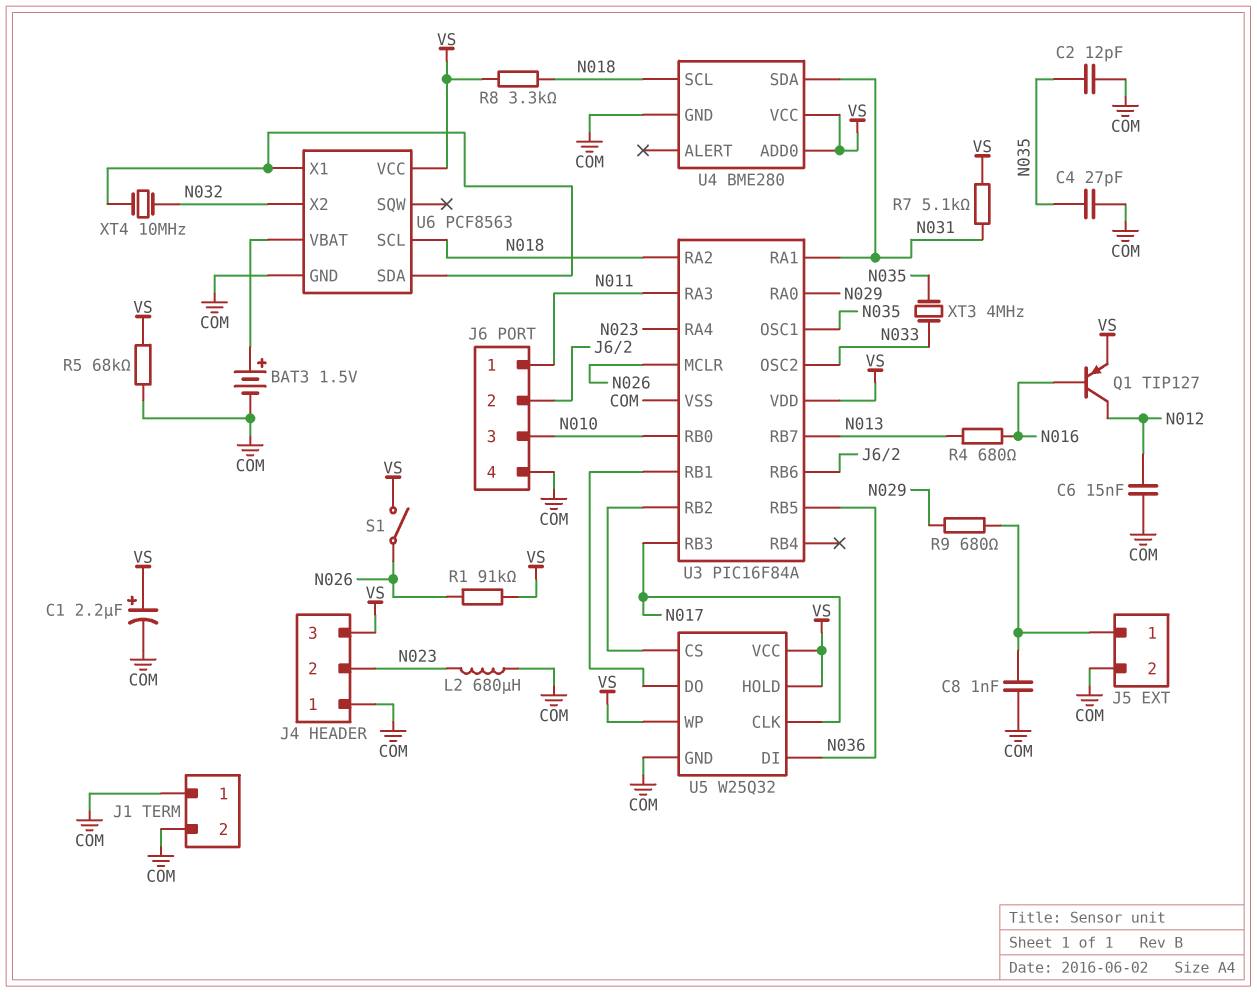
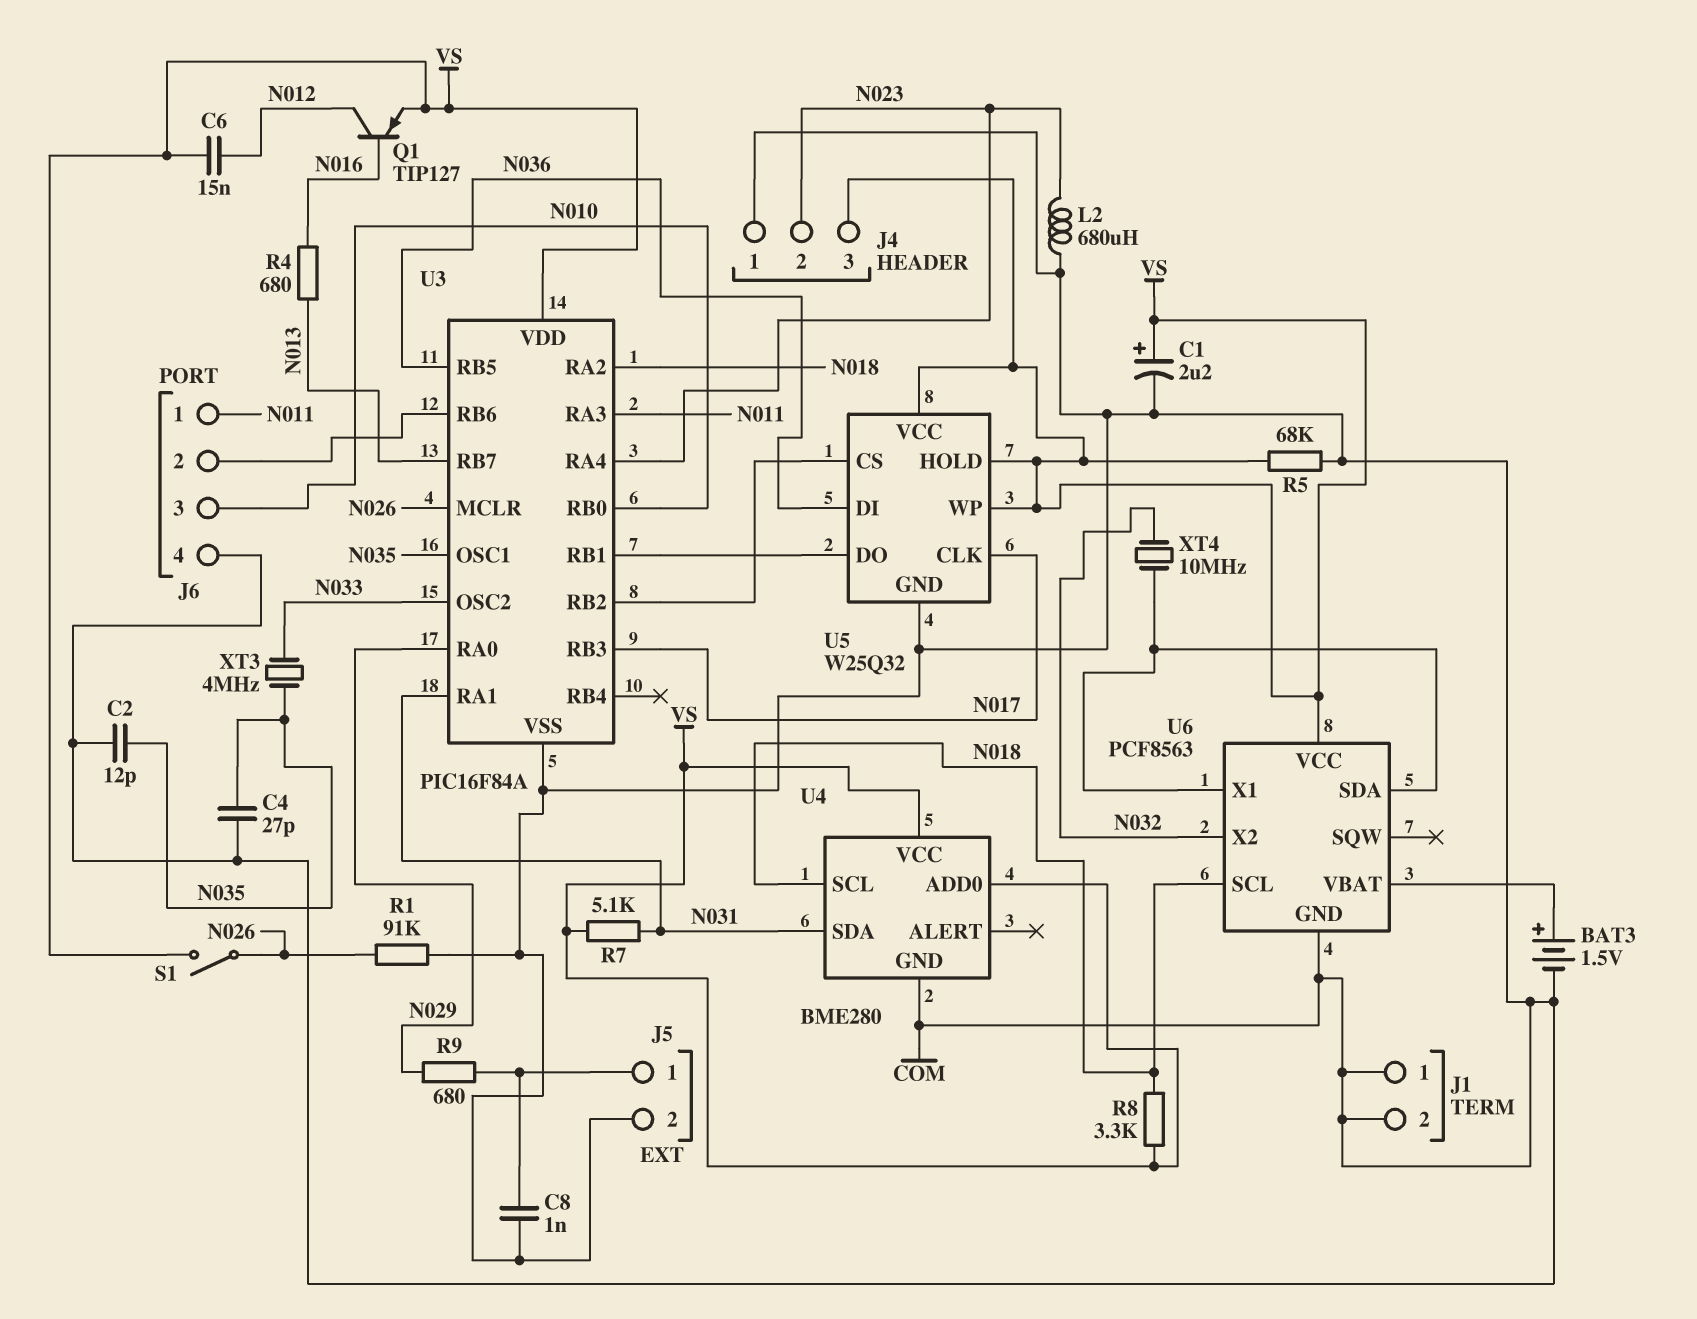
C6: 15nF (COM, N012) -> 15nF (N012, VS)
R1: 91k (N026, VS) -> 91k (COM, N026)

